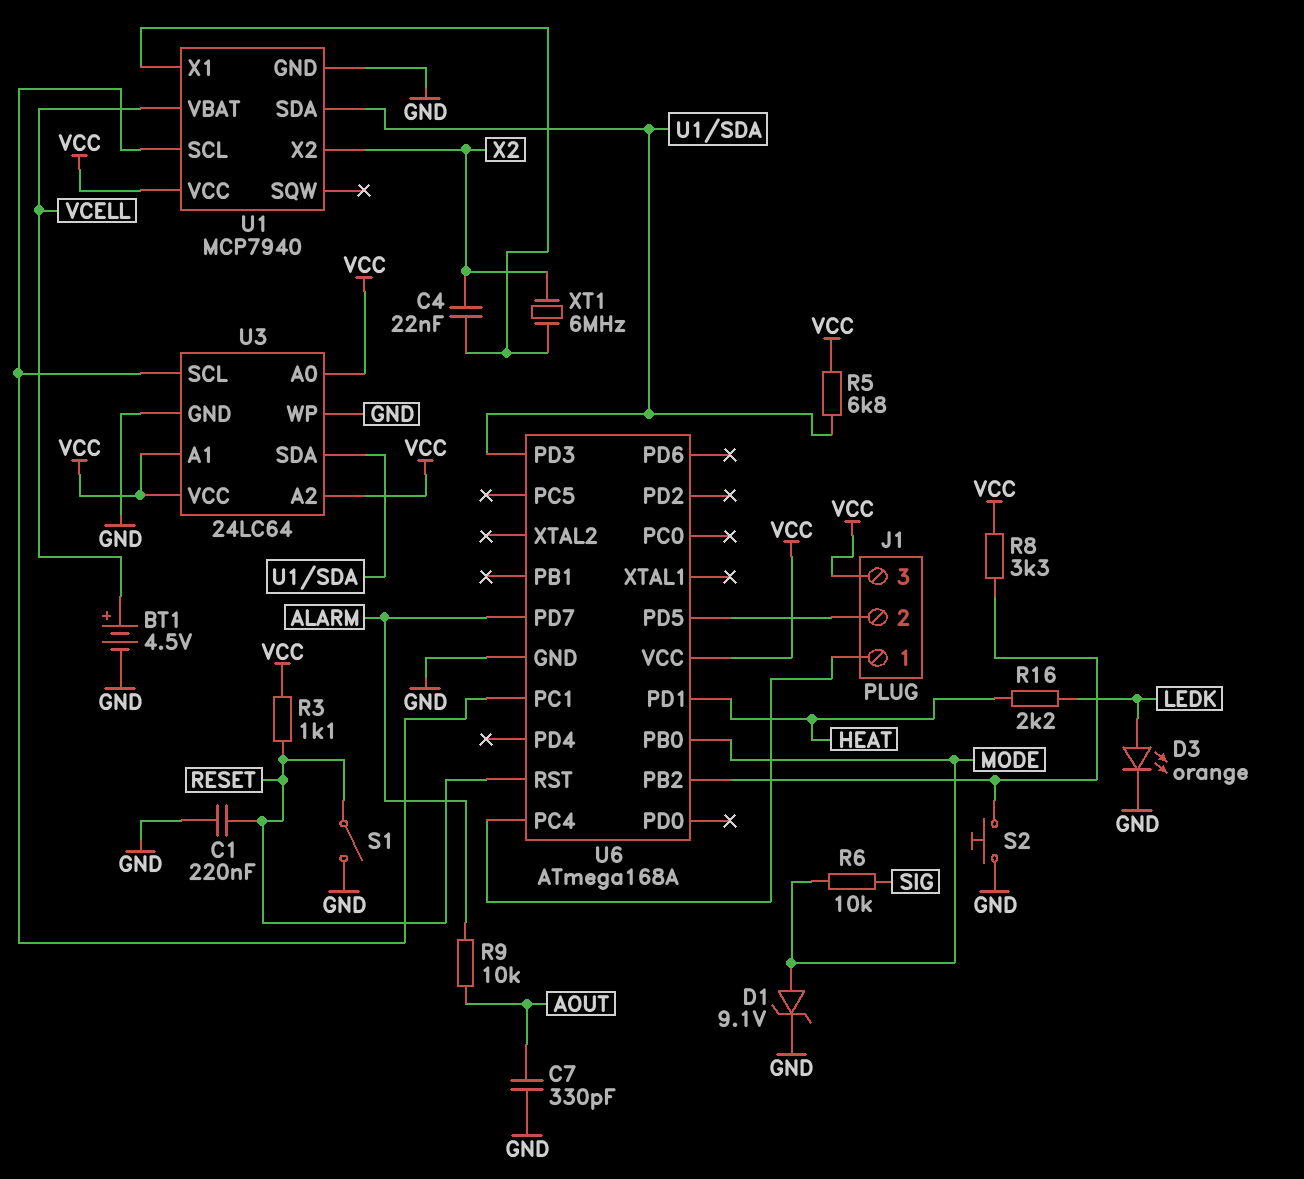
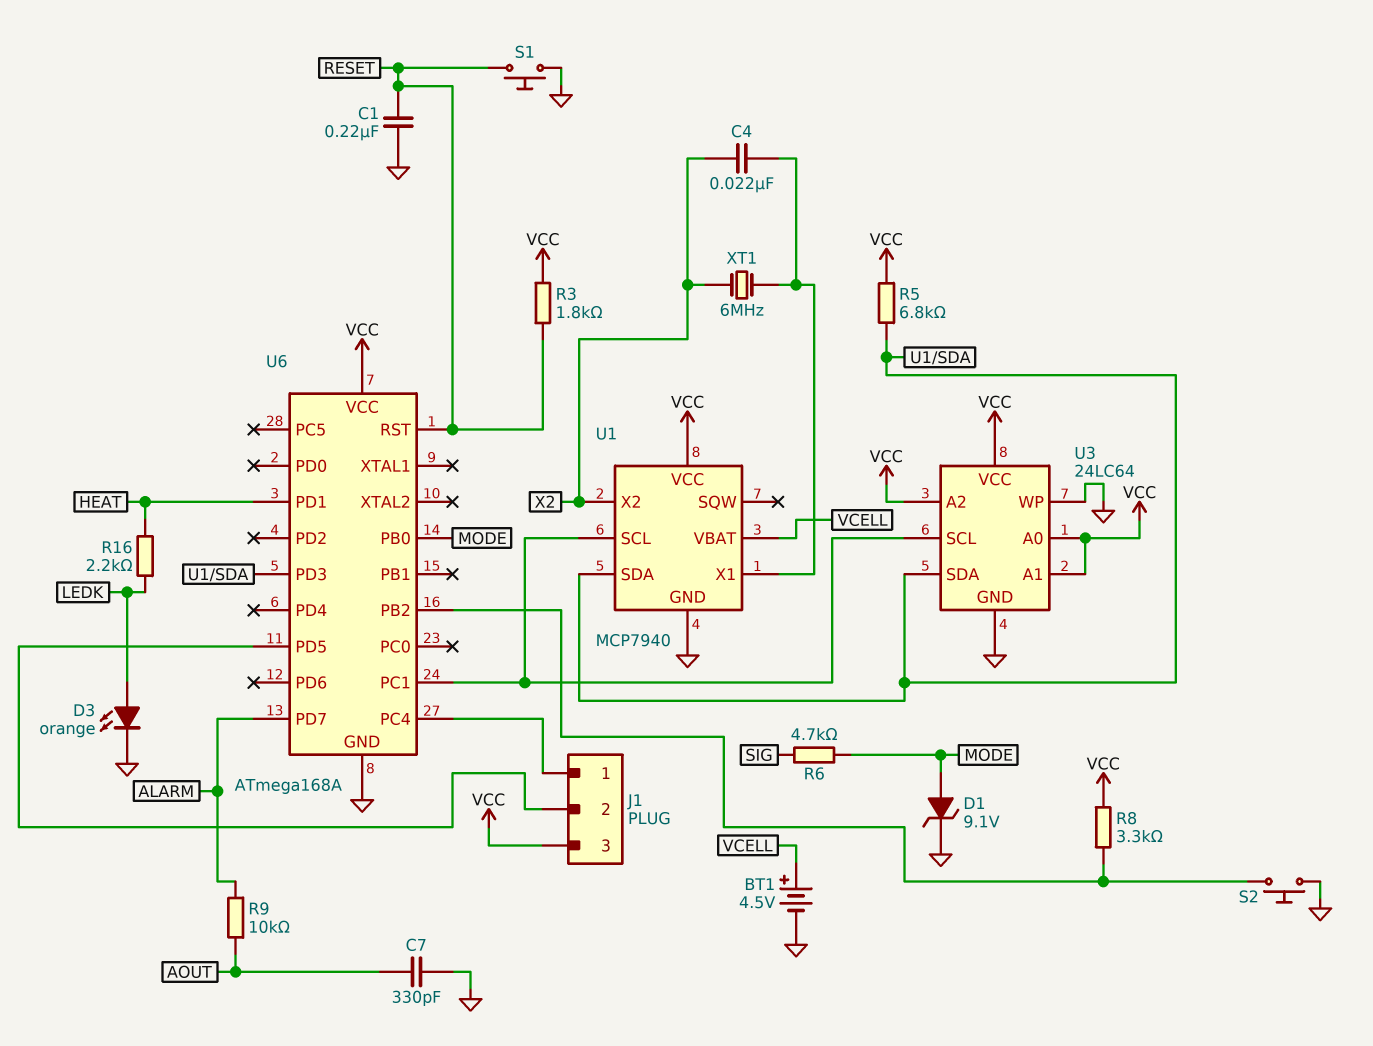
R3: 1.1k (RESET, VCC) -> 1.8k (RESET, VCC)
R6: 10k (MODE, SIG) -> 4.7k (MODE, SIG)
S1: switch (GND, RESET) -> button (GND, RESET)

